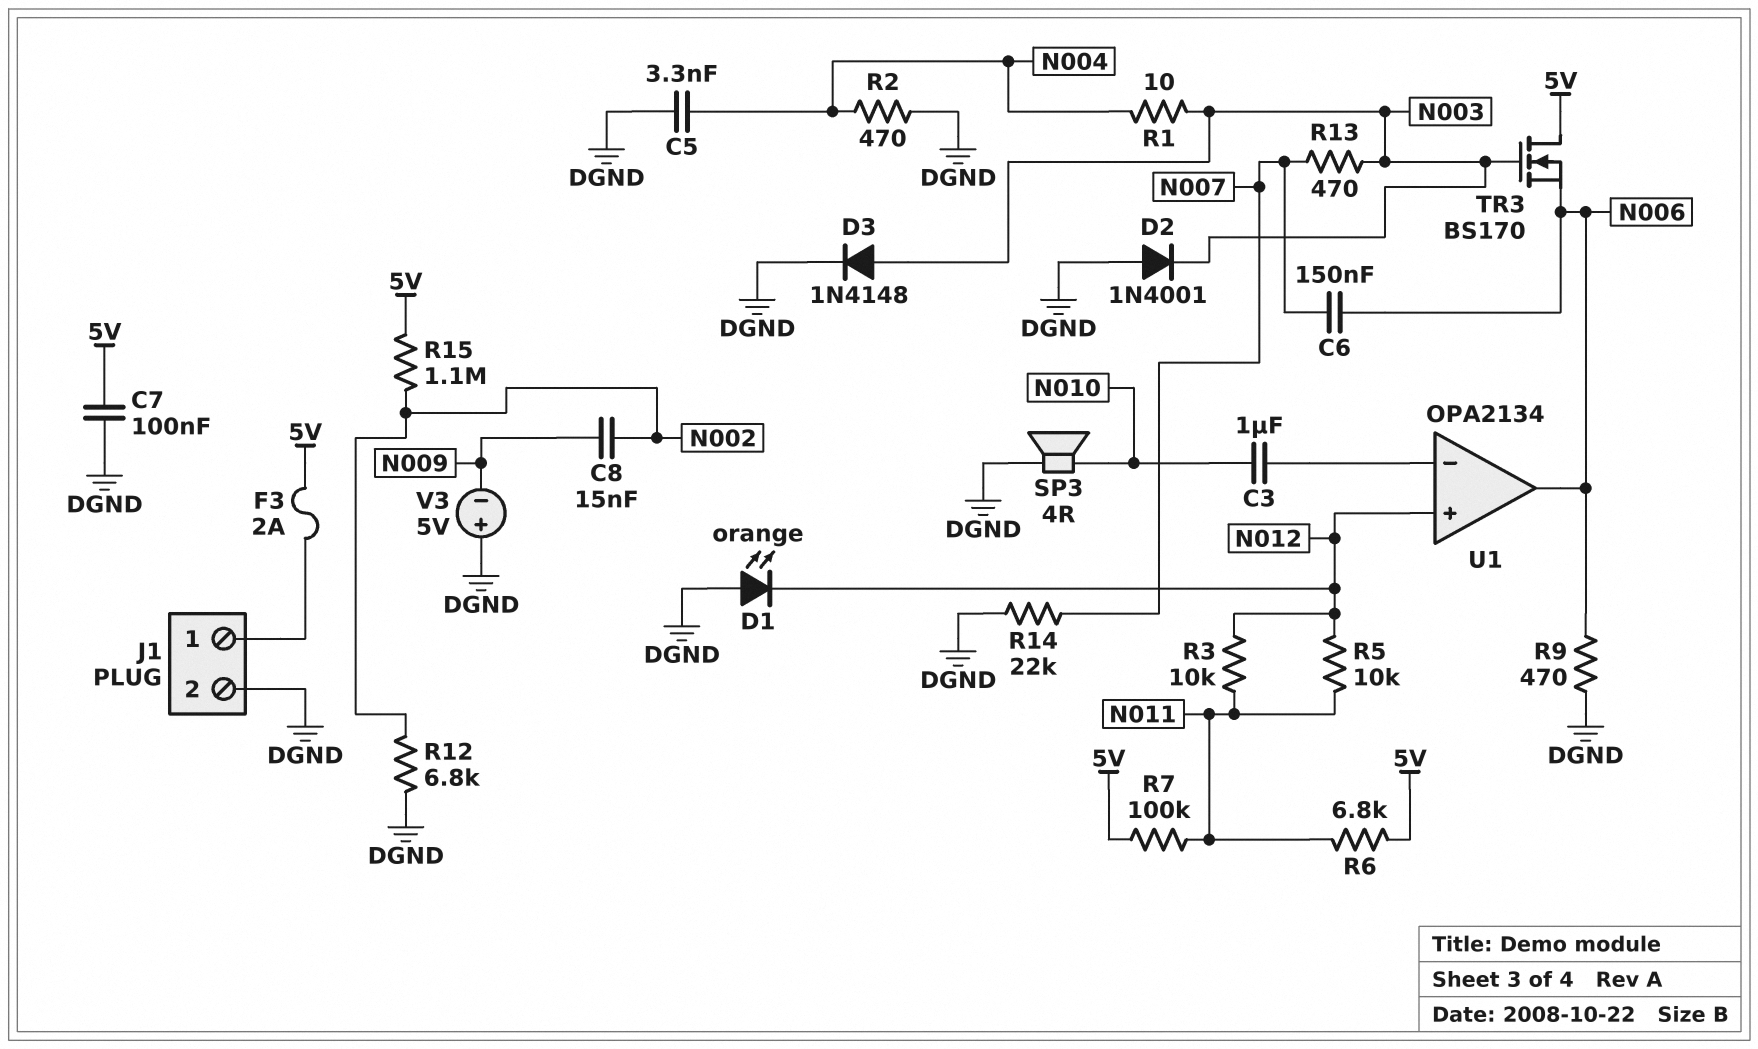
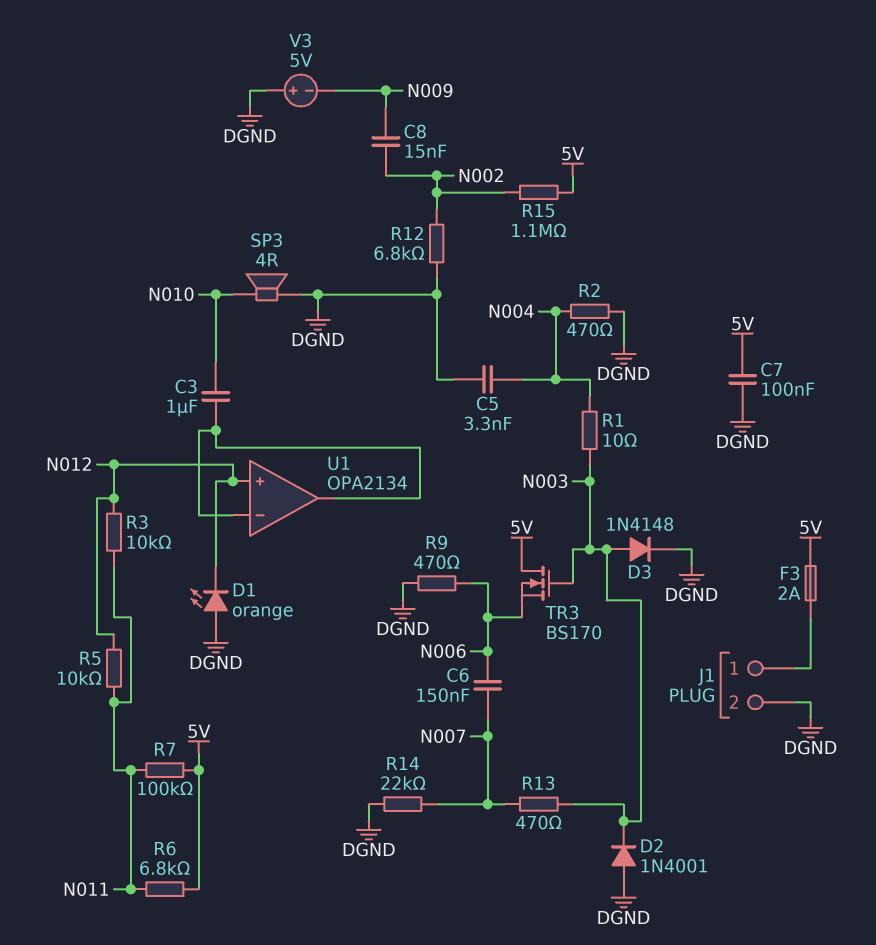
U1 pin out: N006 -> U1/in-

